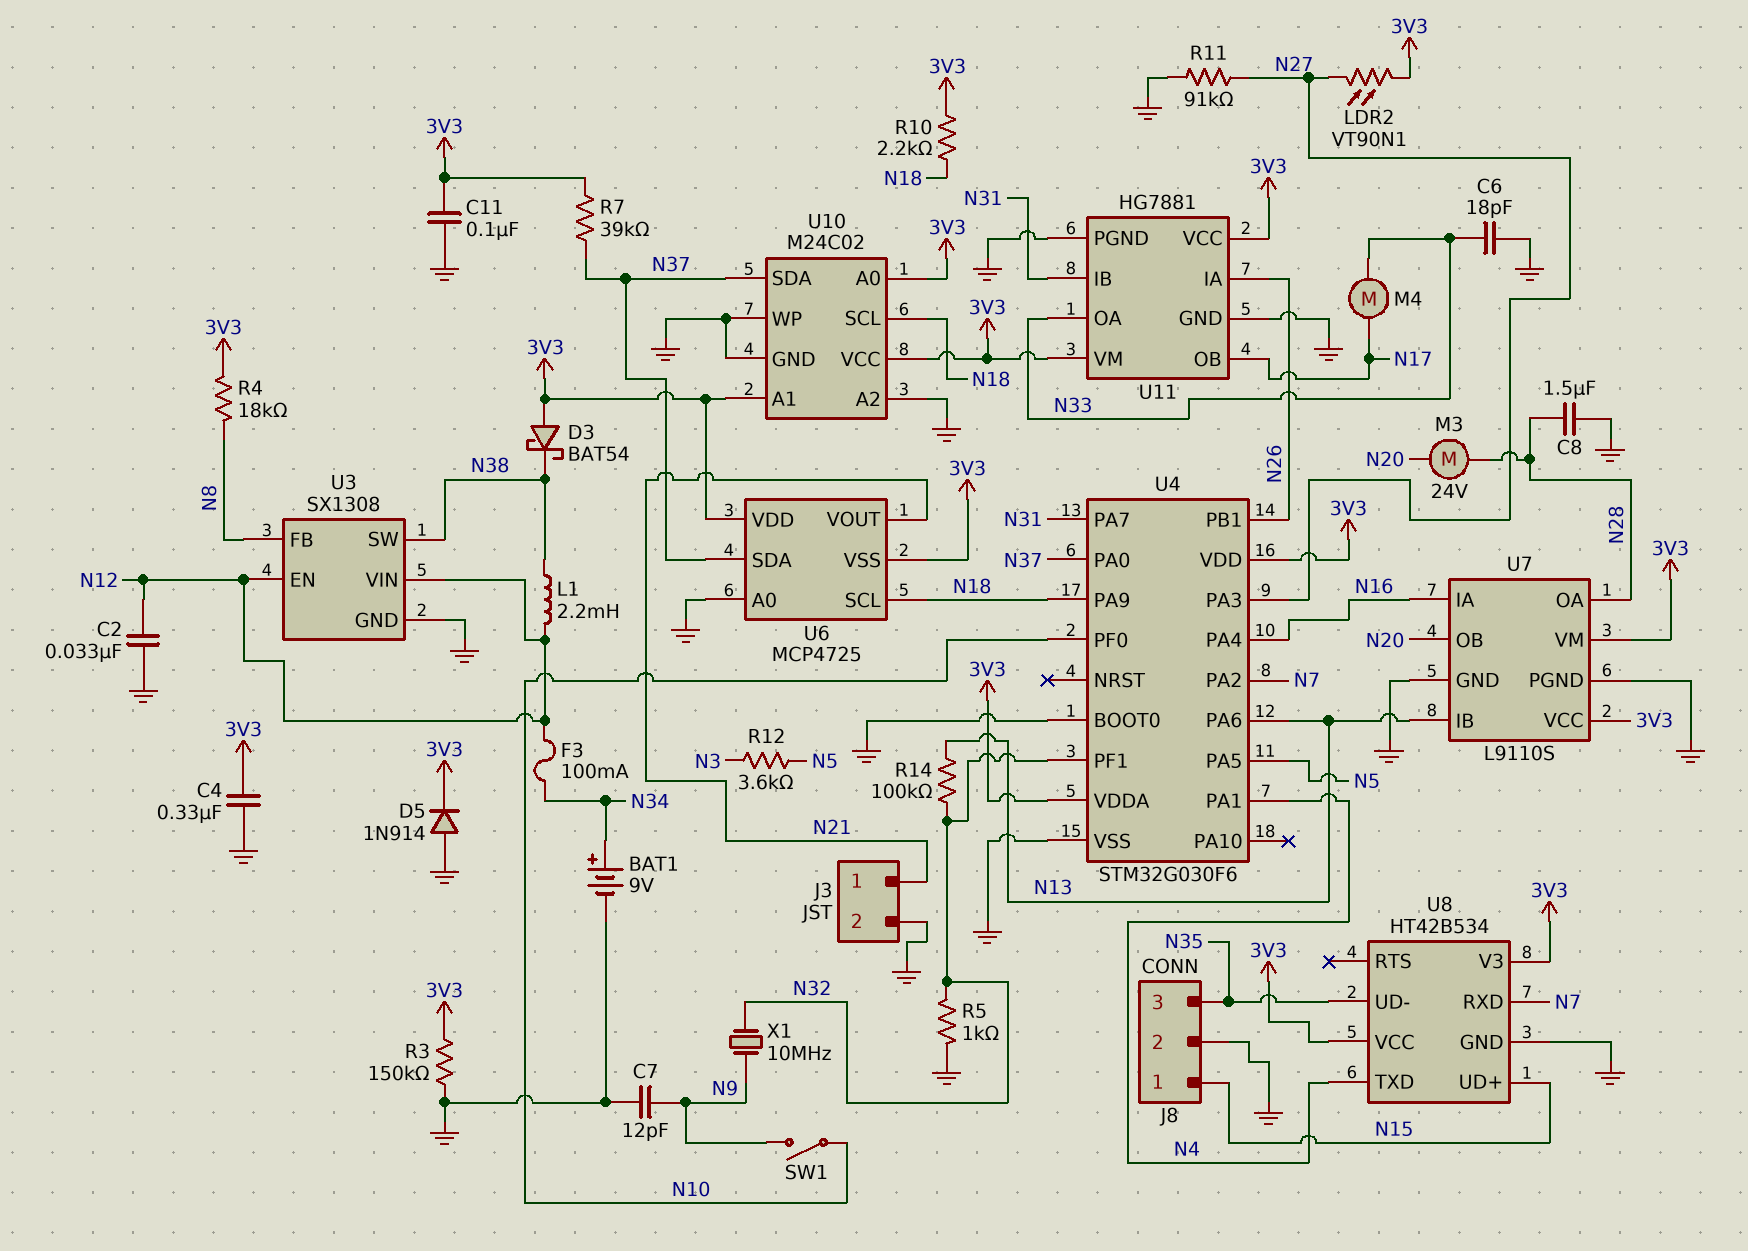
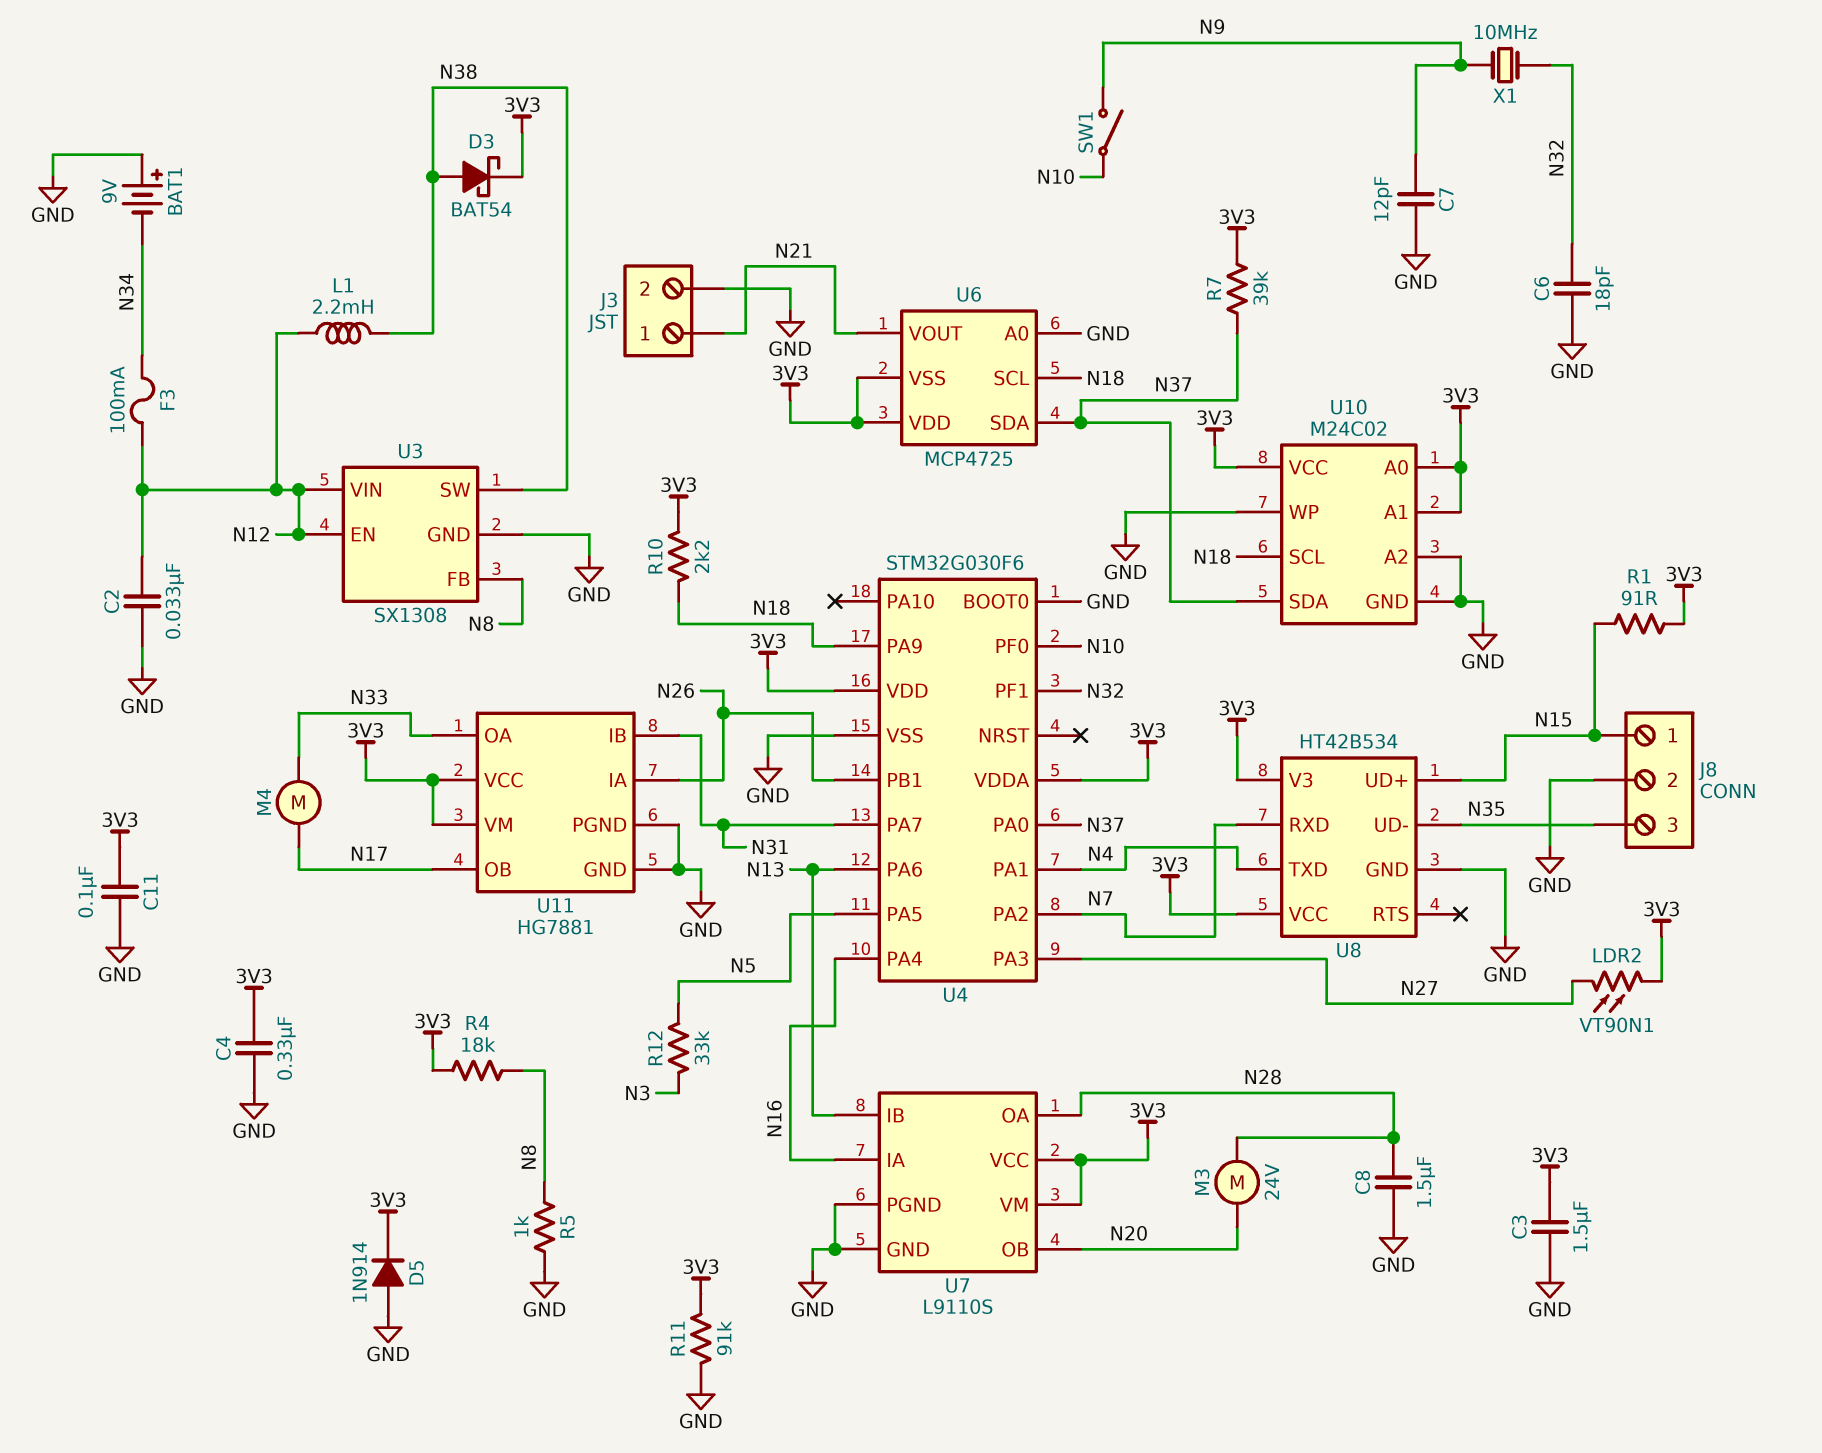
BAT1: 9V (plus N34, minus GND) -> 9V (plus GND, minus N34)
C3: none -> 1.5uF (3V3, GND)
C6: 18pF (GND, N33) -> 18pF (GND, N32)
D3: schottky BAT54 (A 3V3, K N38) -> schottky BAT54 (A N38, K 3V3)
R1: none -> 91 (3V3, N15)
R3: 150k (3V3, GND) -> none
R5: 1k (GND, N32) -> 1k (GND, N8)
R11: 91k (GND, N27) -> 91k (3V3, GND)
R12: 3.6k (N3, N5) -> 33k (N3, N5)
R14: 100k (N13, N32) -> none

